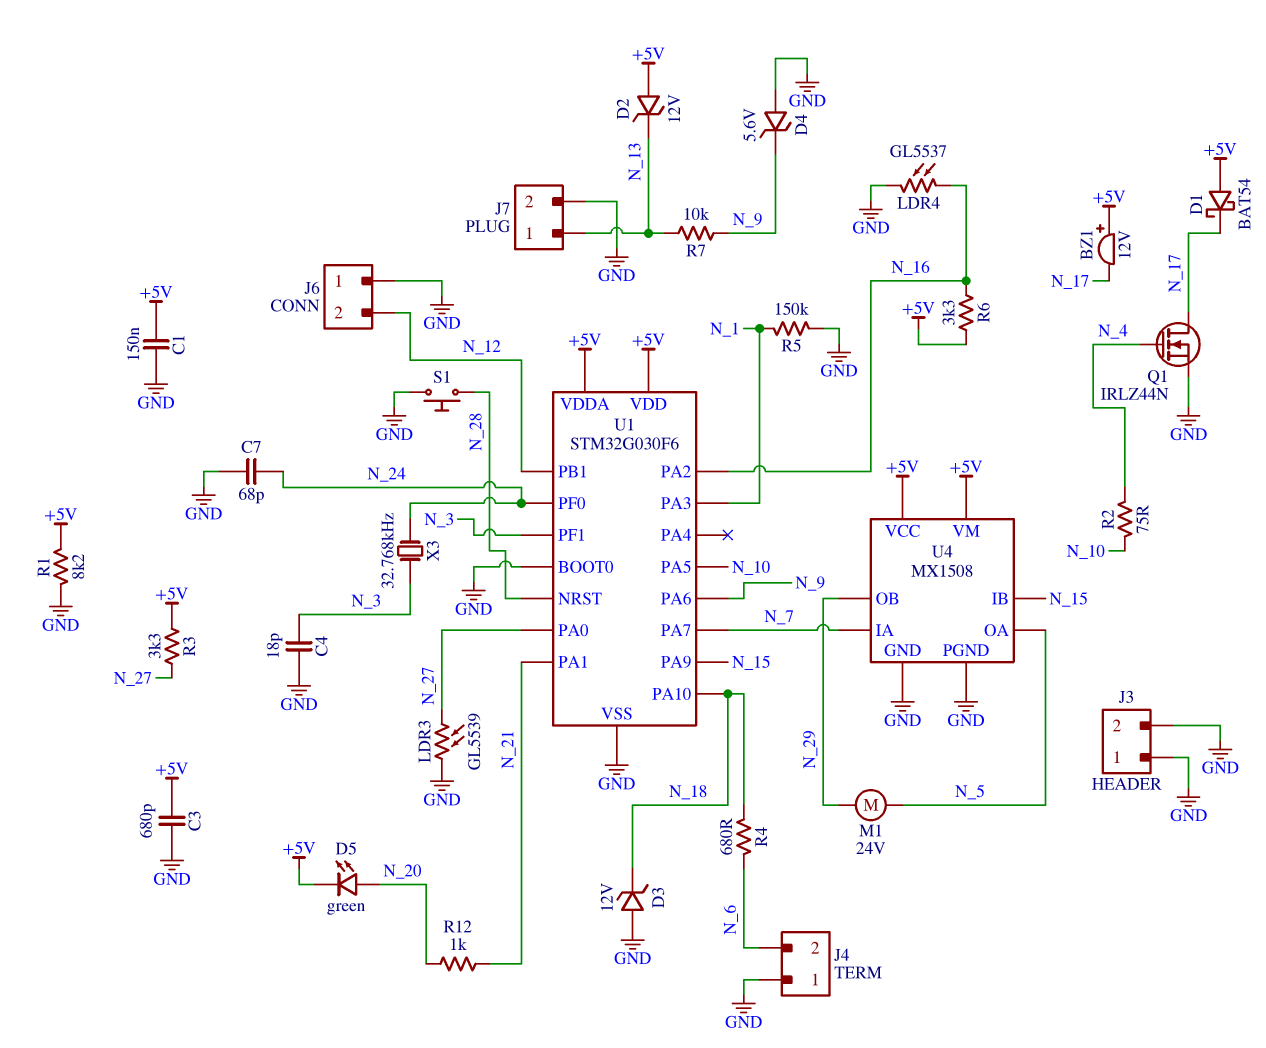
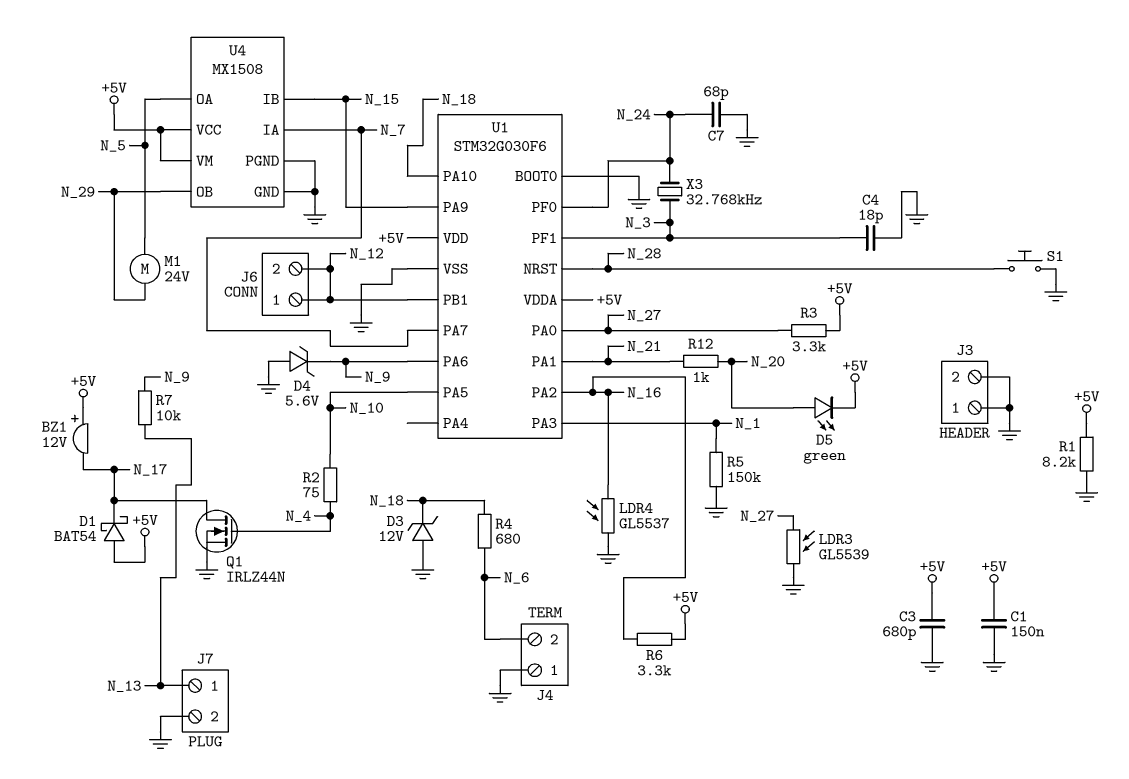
D2: zener 12V (A +5V, K N_13) -> none
J6 pin 1: GND -> N_12

